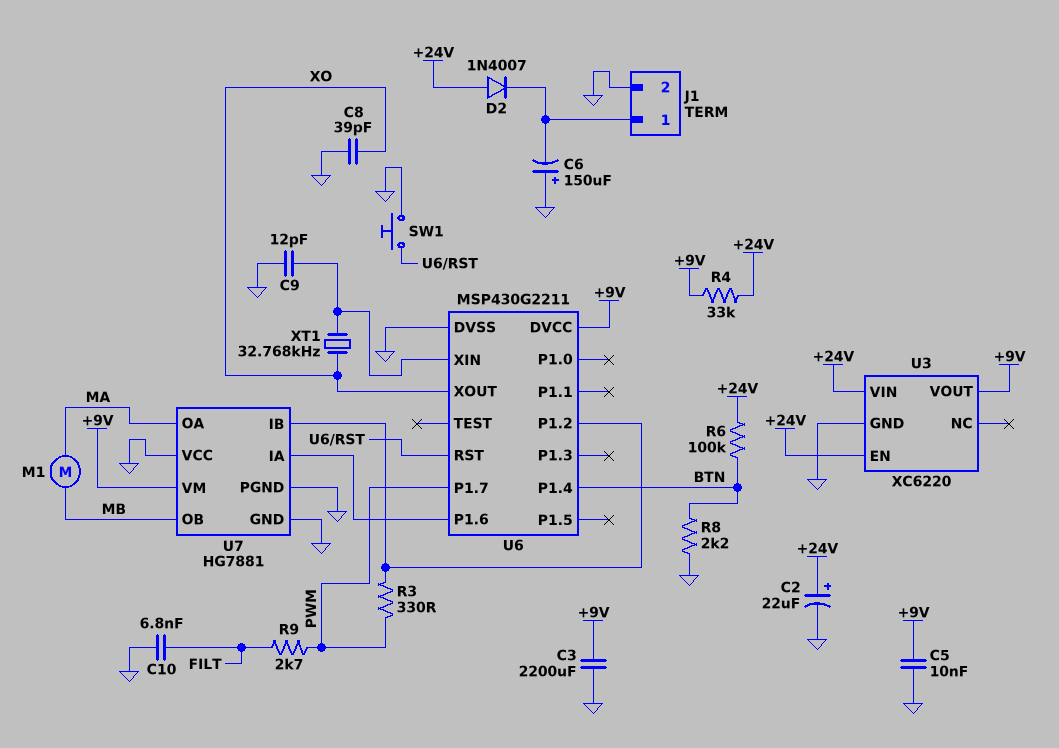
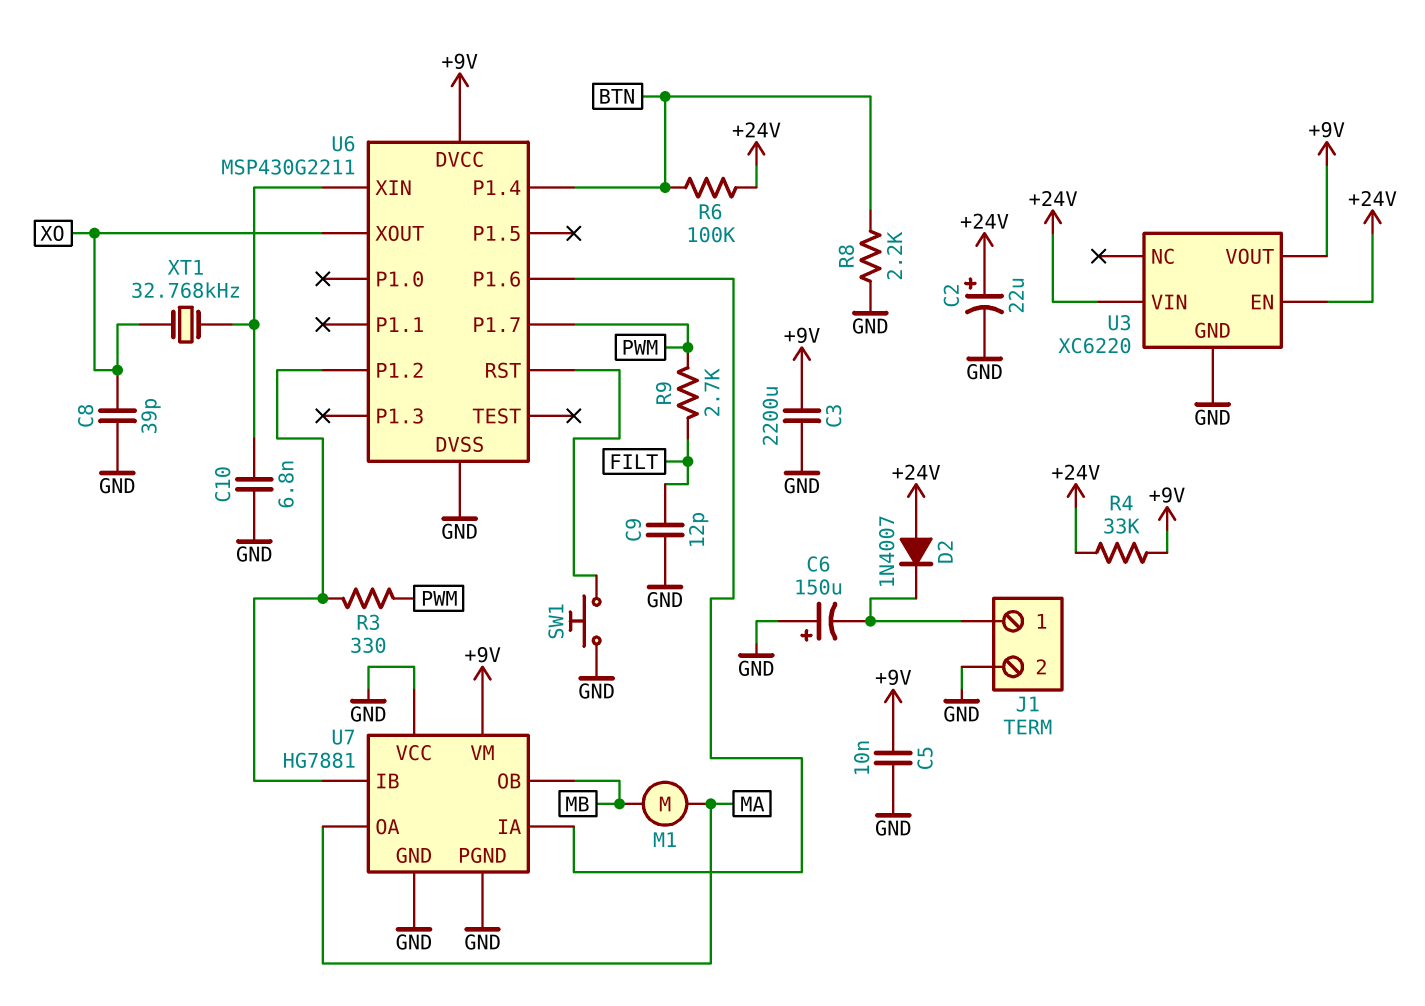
C9: 12pF (GND, U6/XIN) -> 12pF (FILT, GND)
C10: 6.8nF (FILT, GND) -> 6.8nF (GND, U6/XIN)

